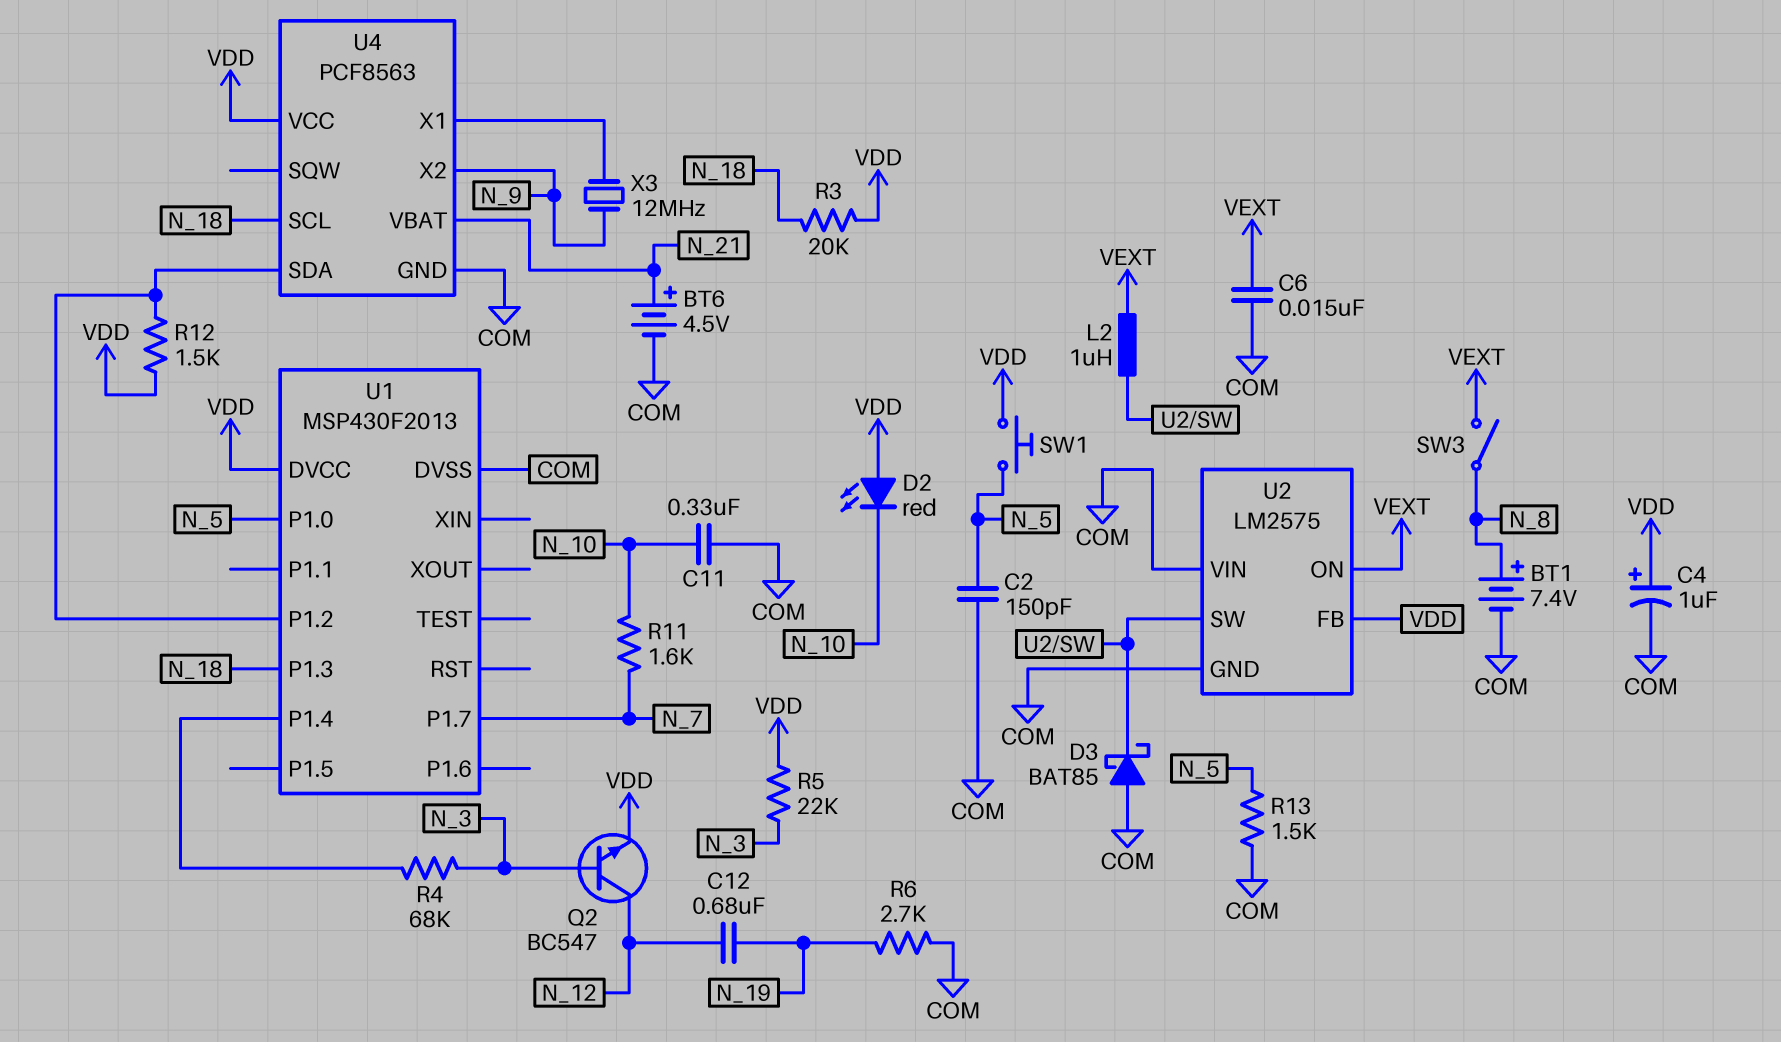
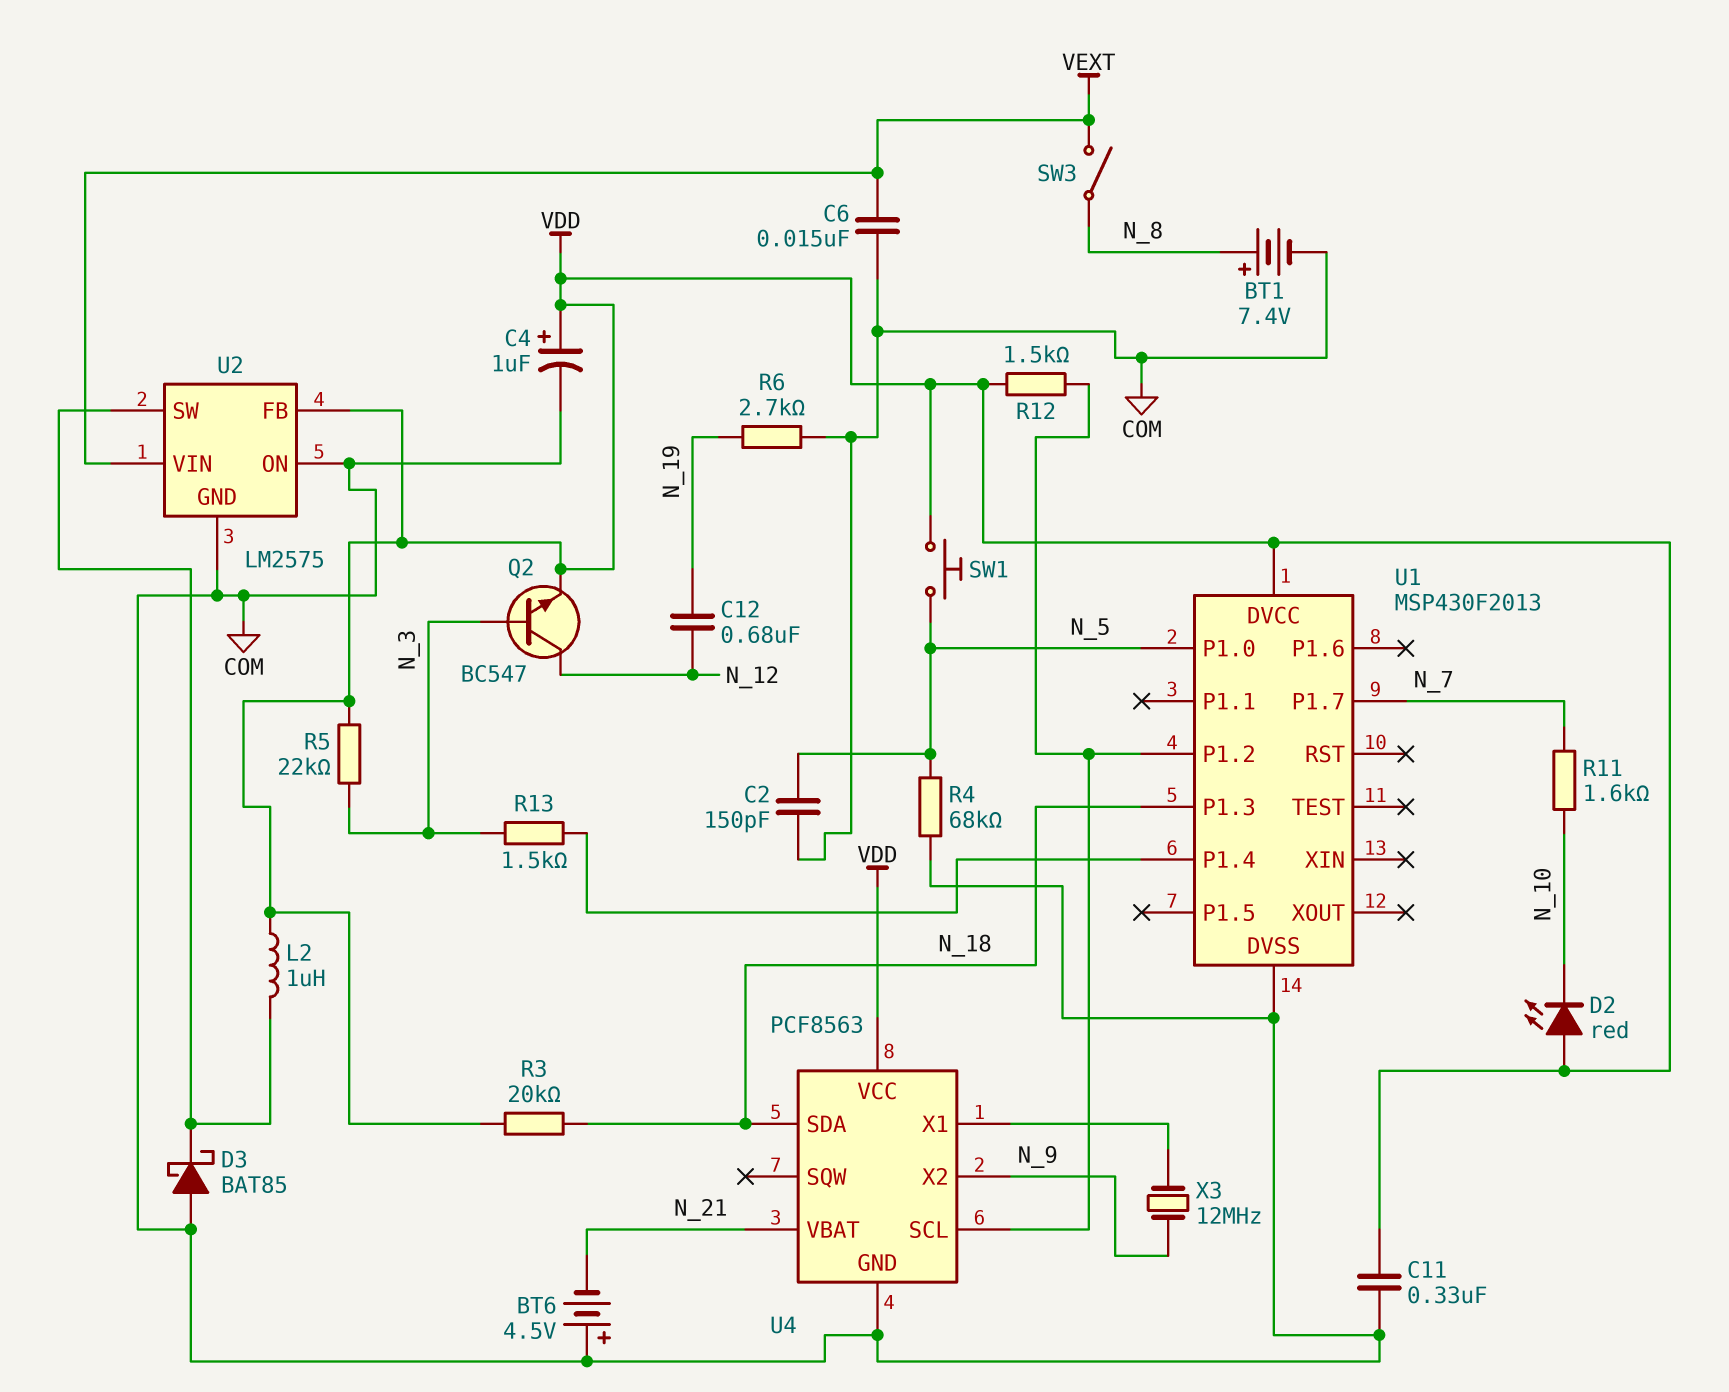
BT6: 4.5V (plus N_21, minus COM) -> 4.5V (plus COM, minus N_21)
C11: 330nF (COM, N_10) -> 330nF (COM, VDD)
L2: 1uH (U2/SW, VEXT) -> 1uH (U2/SW, VDD)
R4: 68k (N_3, U1/P1.4) -> 68k (COM, N_5)
R13: 1.5k (COM, N_5) -> 1.5k (N_3, U1/P1.4)
U2 pin ON: VEXT -> COM
U2 pin VIN: COM -> VEXT
U4 pin SCL: N_18 -> U1/P1.2
U4 pin SDA: U1/P1.2 -> N_18

